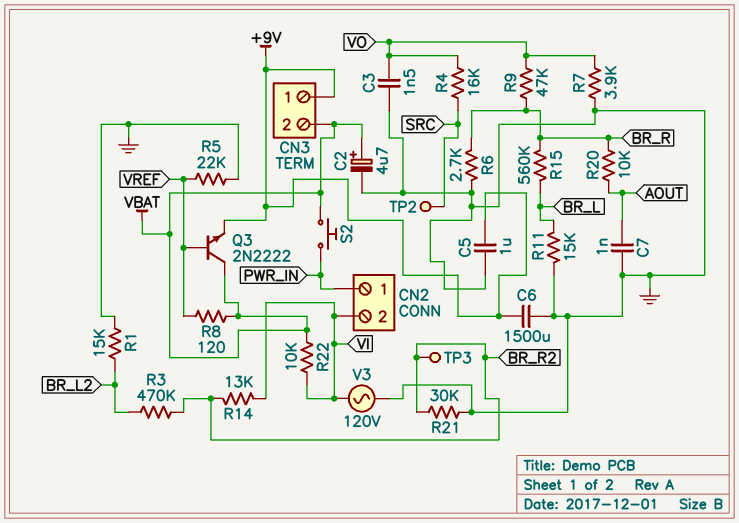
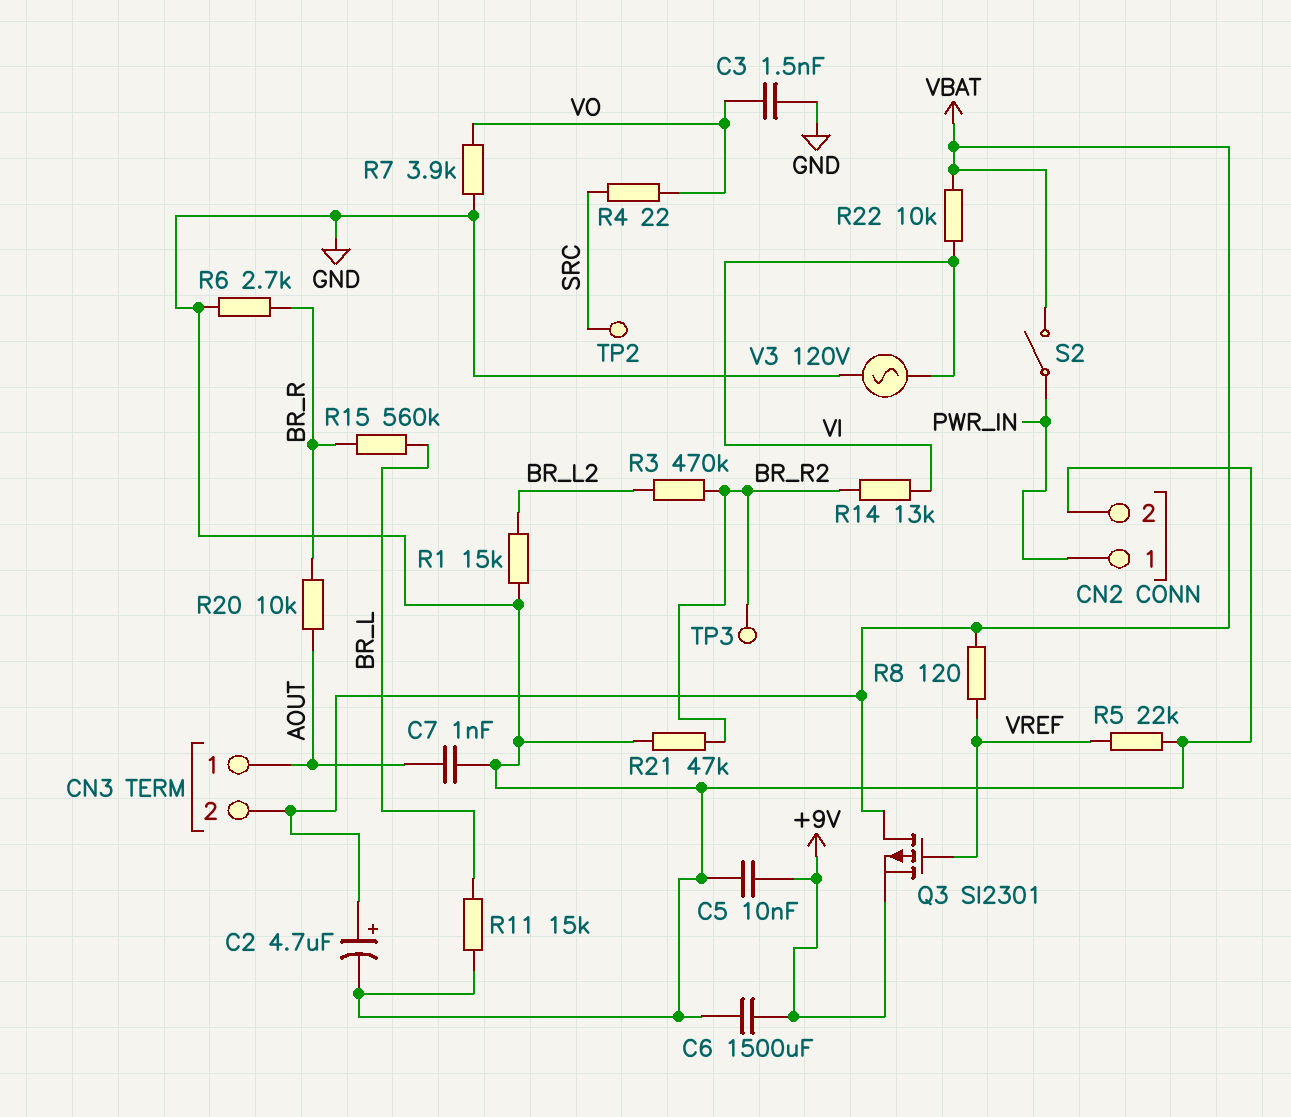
C5: 1uF (+9V, GND) -> 10nF (+9V, GND)
CN2 pin 2: VI -> GND
CN3 pin 1: +9V -> AOUT
Q3: NPN 2N2222 (B VREF, C VBAT, E +9V) -> PMOS SI2301 (G VREF, D VBAT, S +9V)
R4: 16k (SRC, VO) -> 22 (SRC, VO)
R9: 47k (BR_R, VO) -> none
R21: 30k (BR_R2, GND) -> 47k (BR_R2, GND)
S2: button (PWR_IN, VBAT) -> switch (PWR_IN, VBAT)

